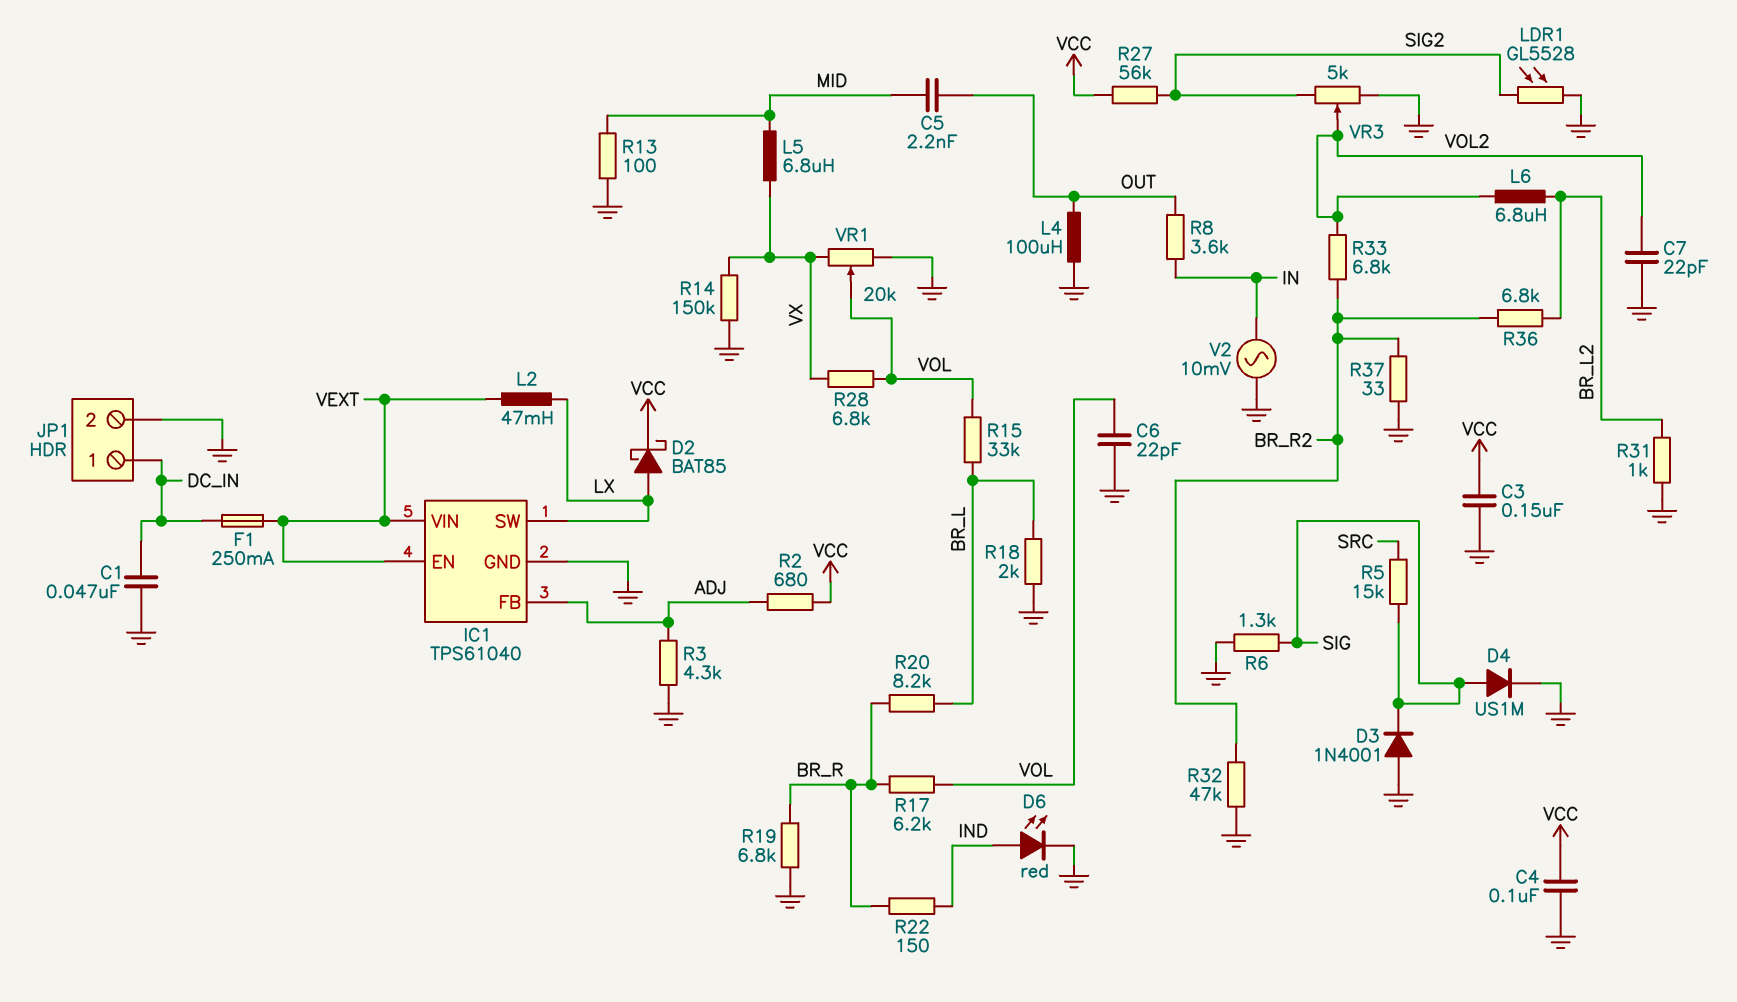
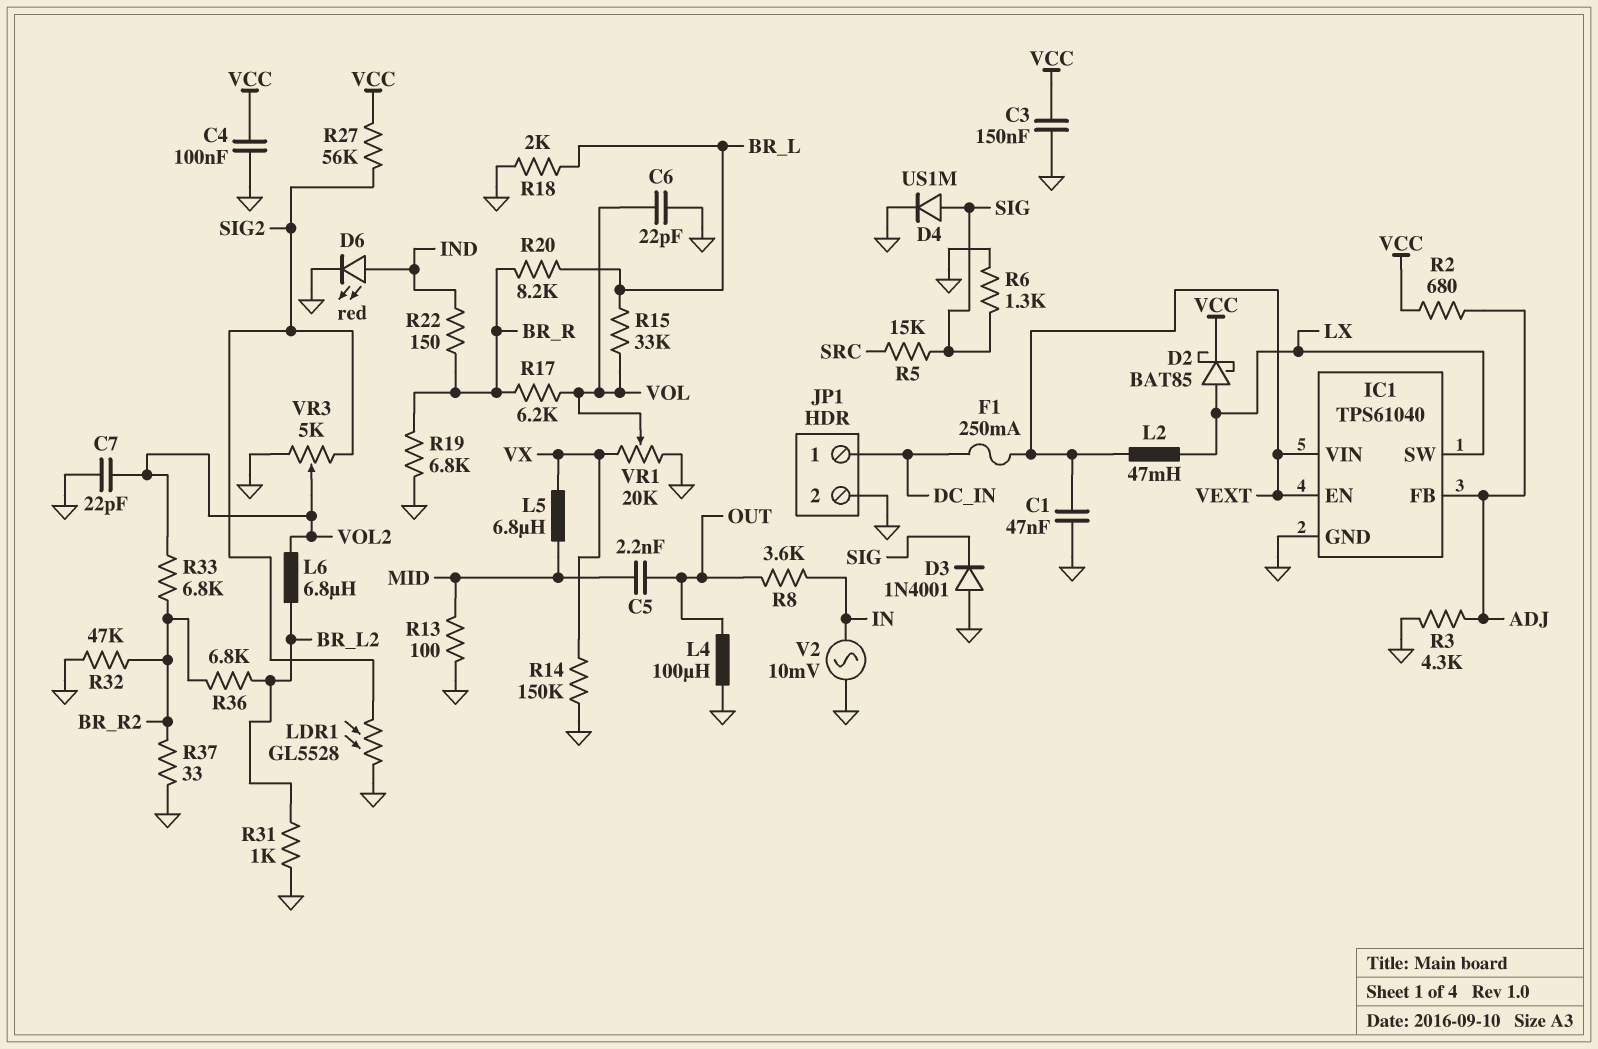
C1: 47nF (DC_IN, GND) -> 47nF (GND, VEXT)
R28: 6.8k (VOL, VX) -> none

